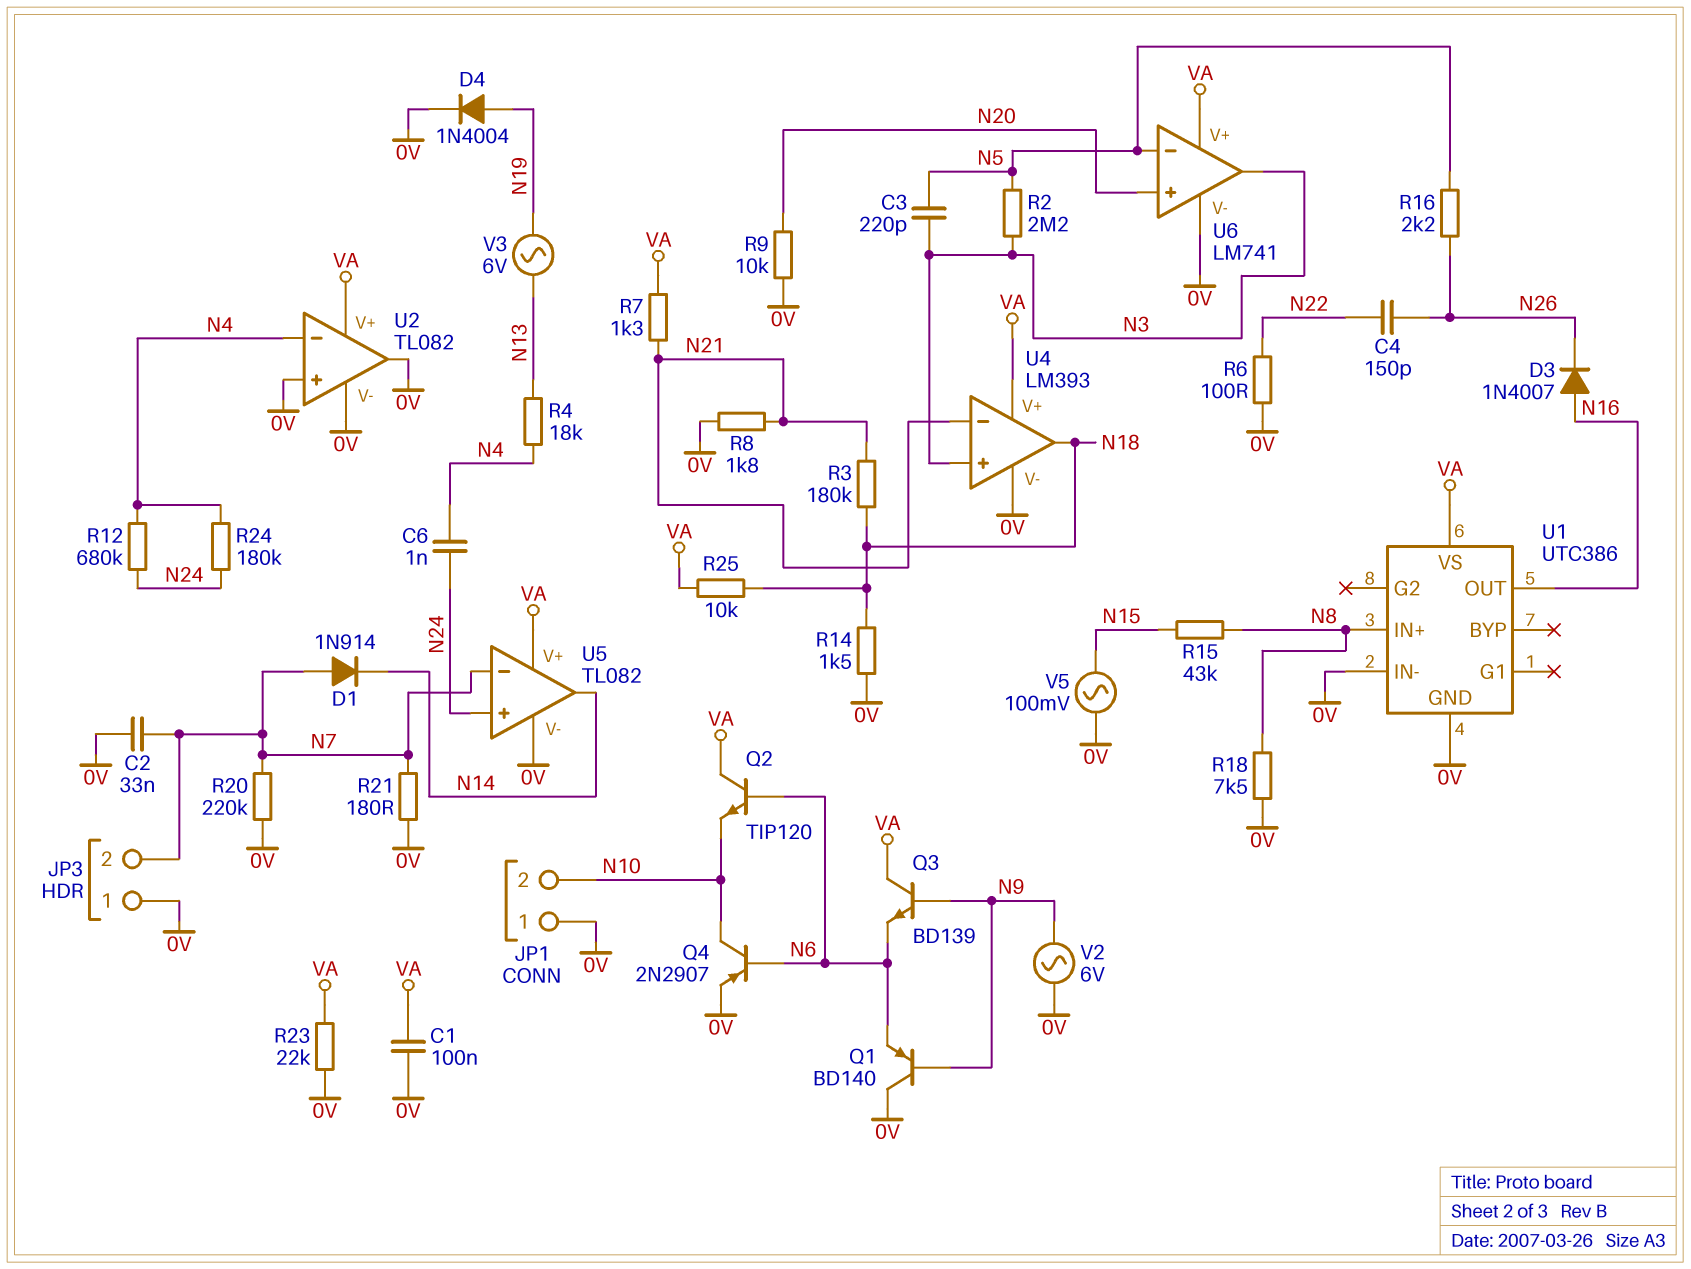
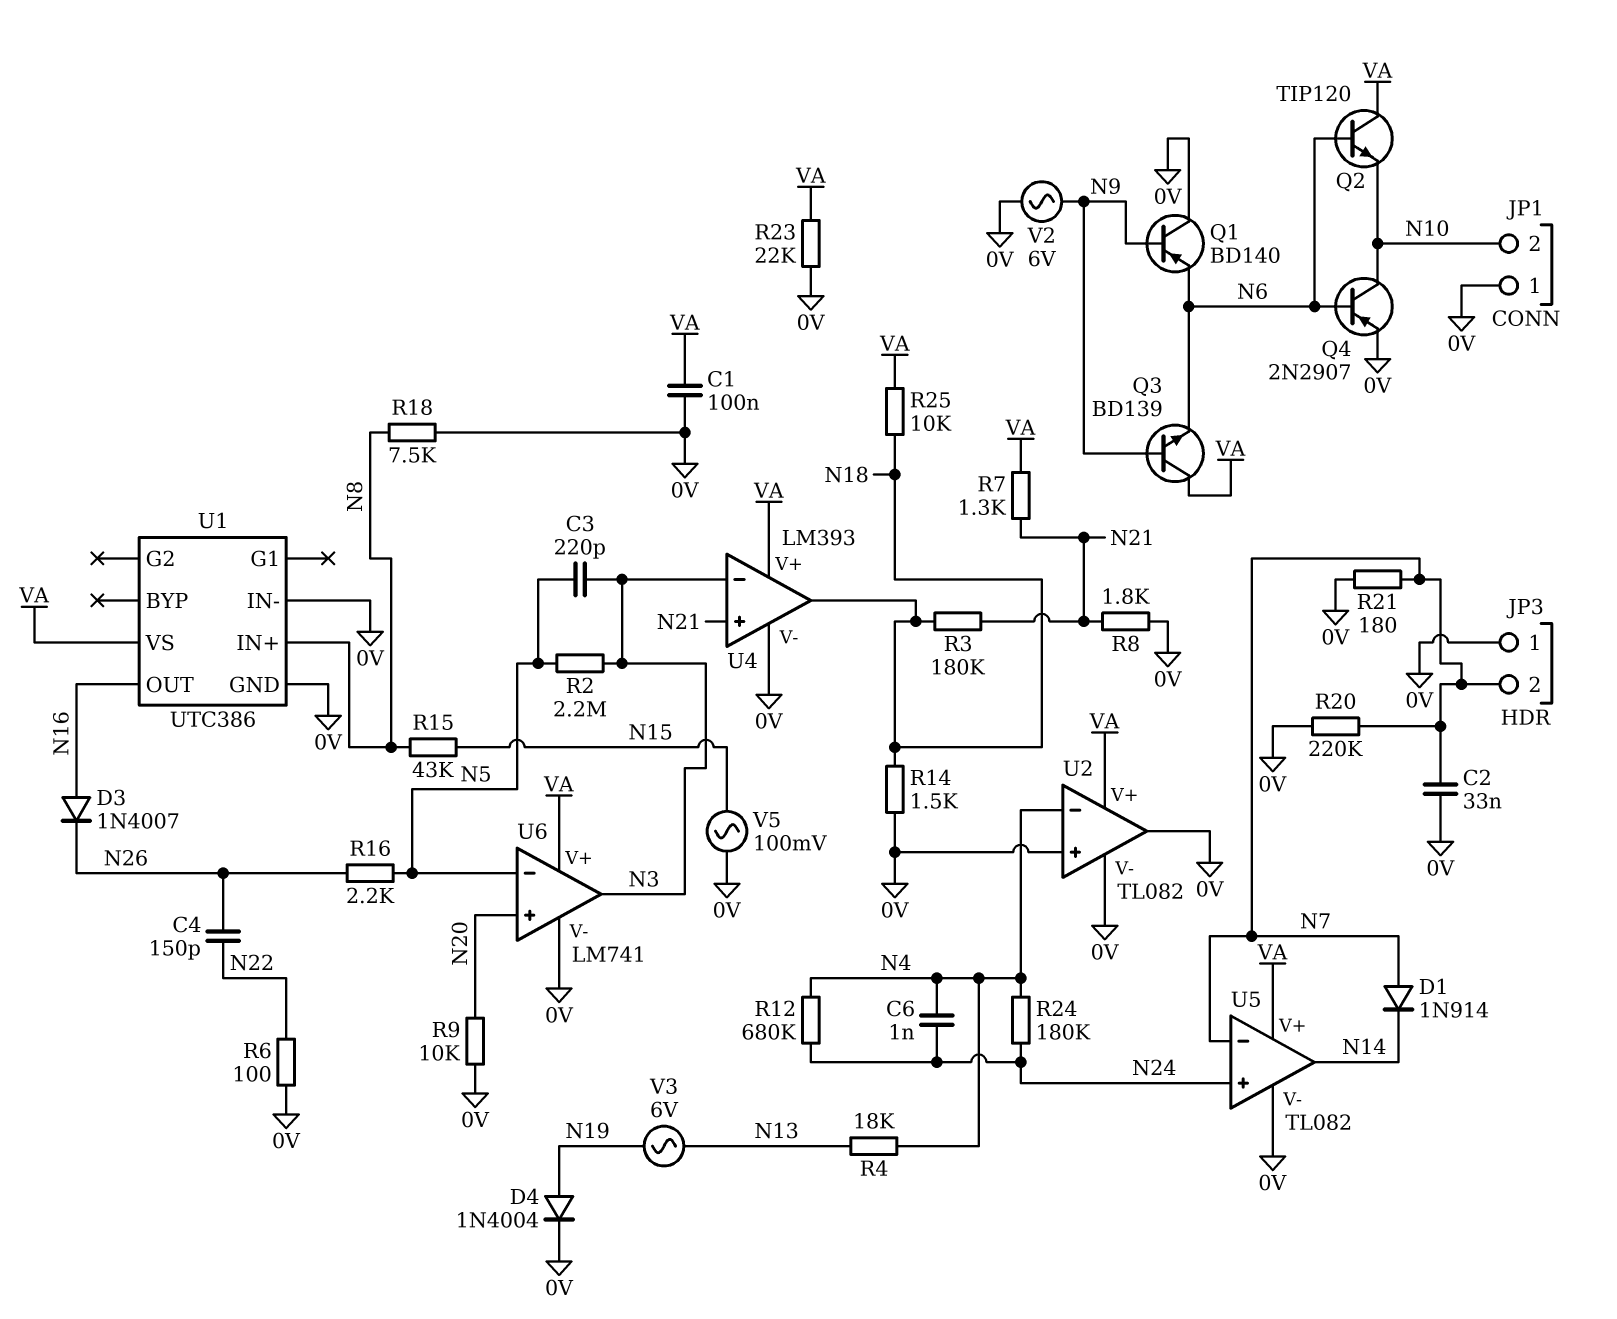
U4 pin in+: N3 -> N21
U4 pin in-: N21 -> N3

